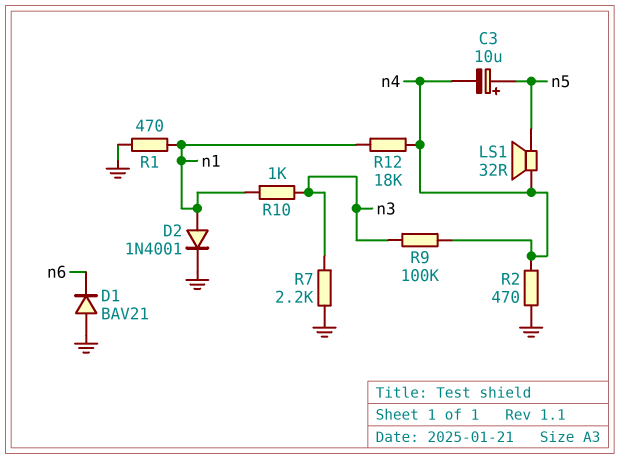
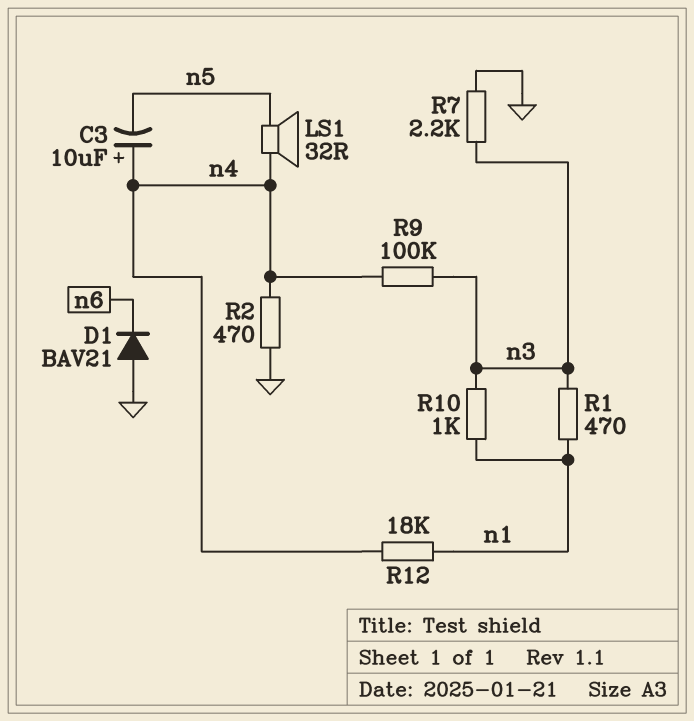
C3: 10uF (plus n5, minus n4) -> 10uF (plus n4, minus n5)
D2: diode 1N4001 (A n1, K GND) -> none
R1: 470 (GND, n1) -> 470 (n1, n3)

